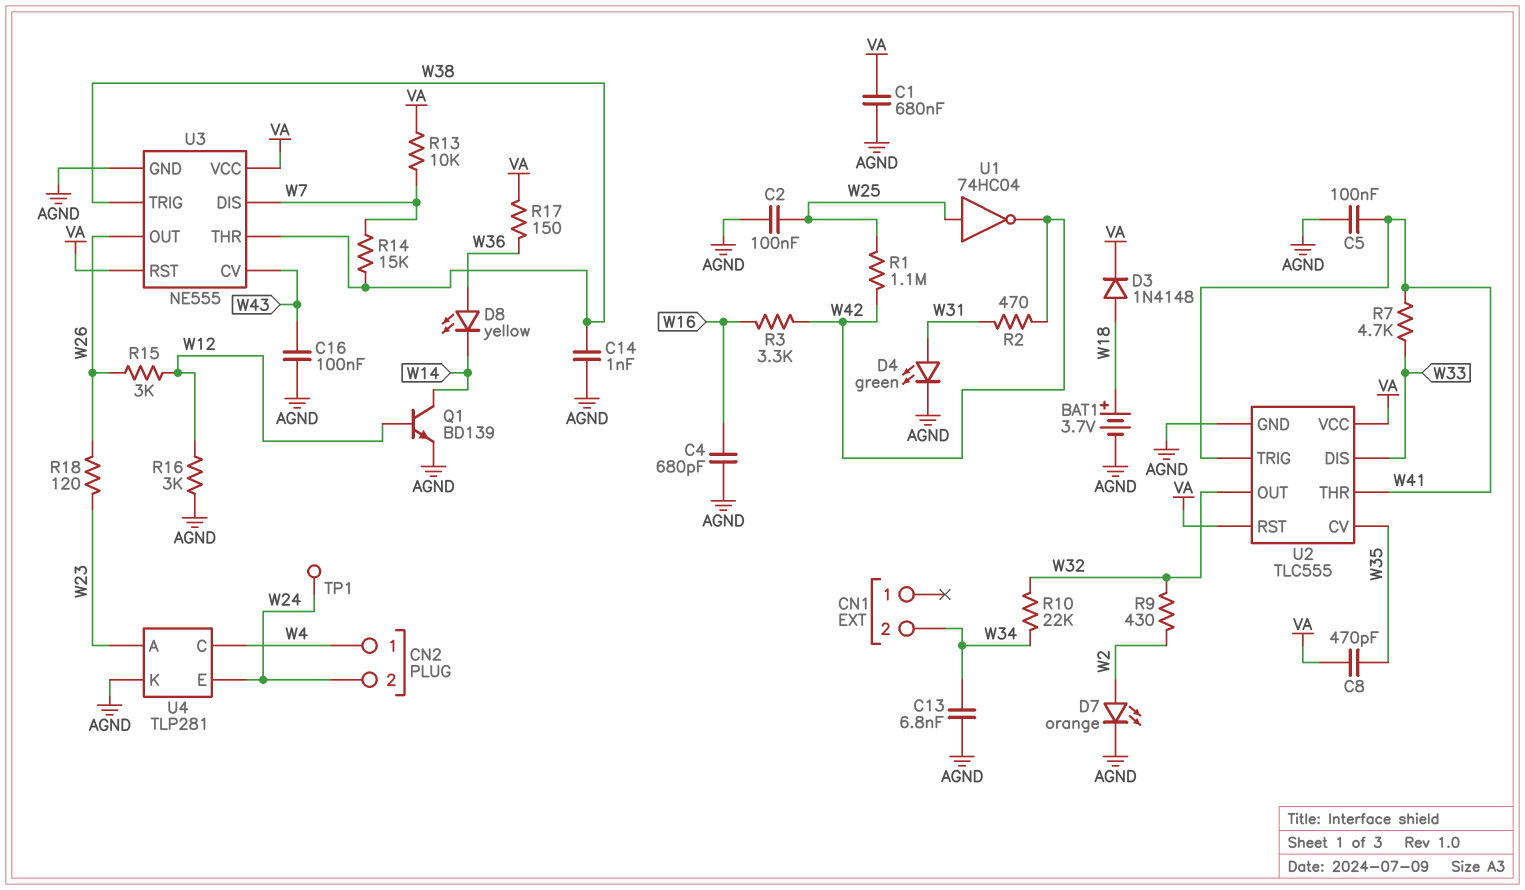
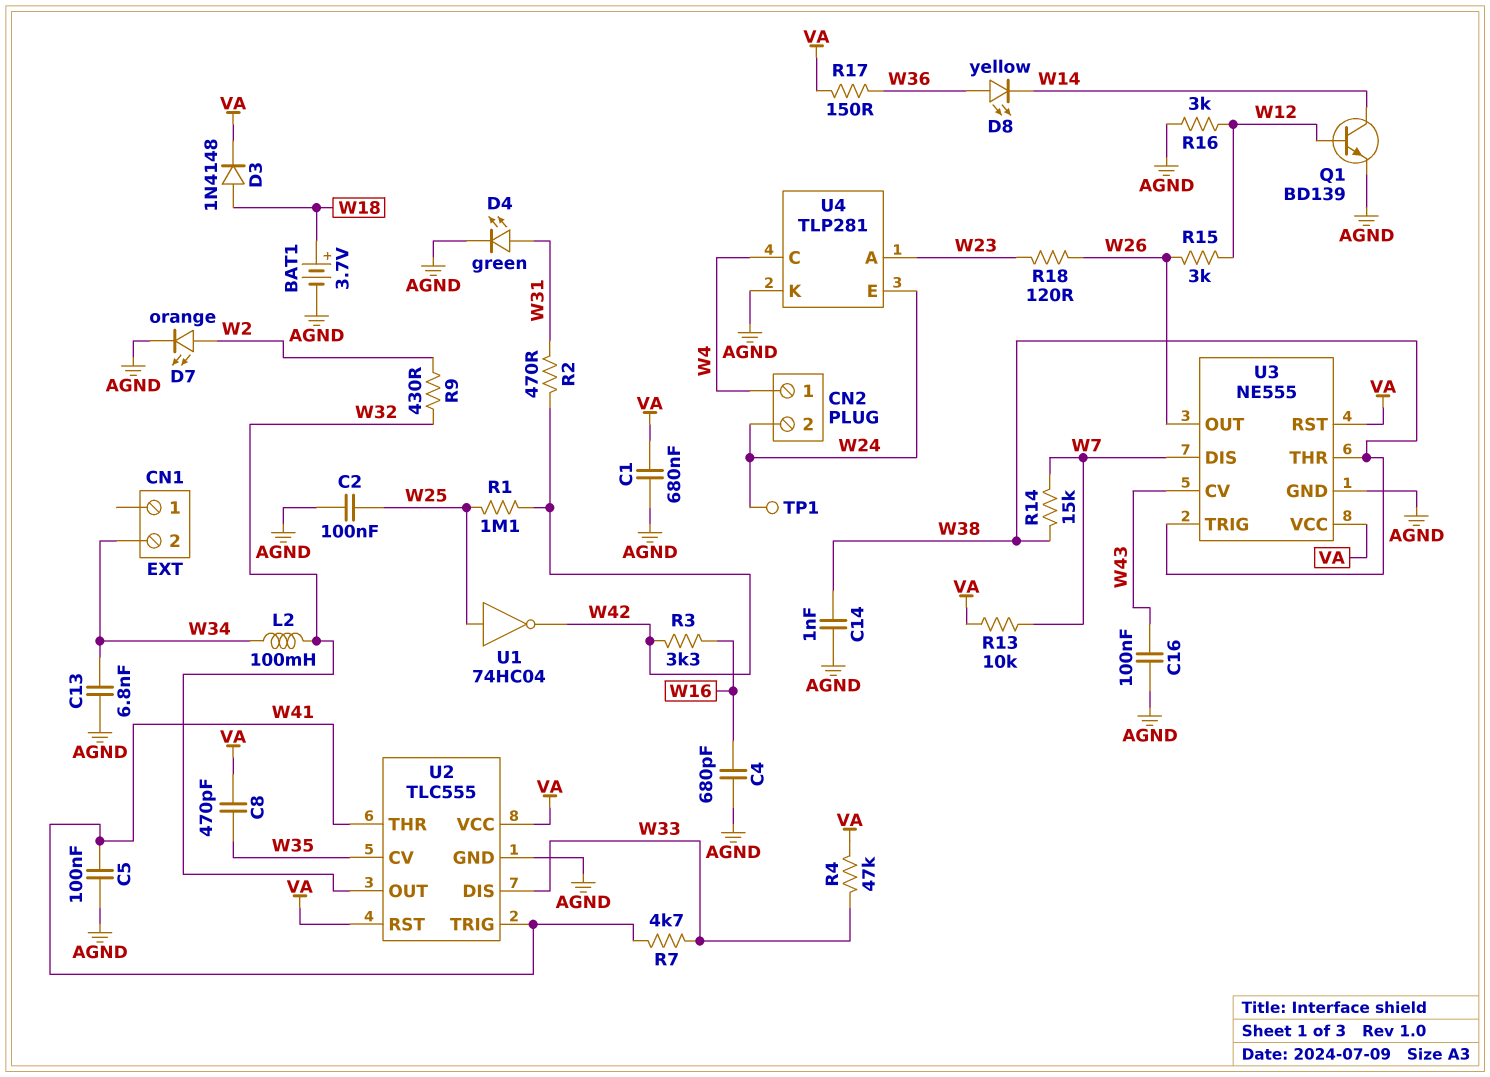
L2: none -> 100mH (W32, W34)
R4: none -> 47k (VA, W33)
R10: 22k (W32, W34) -> none

